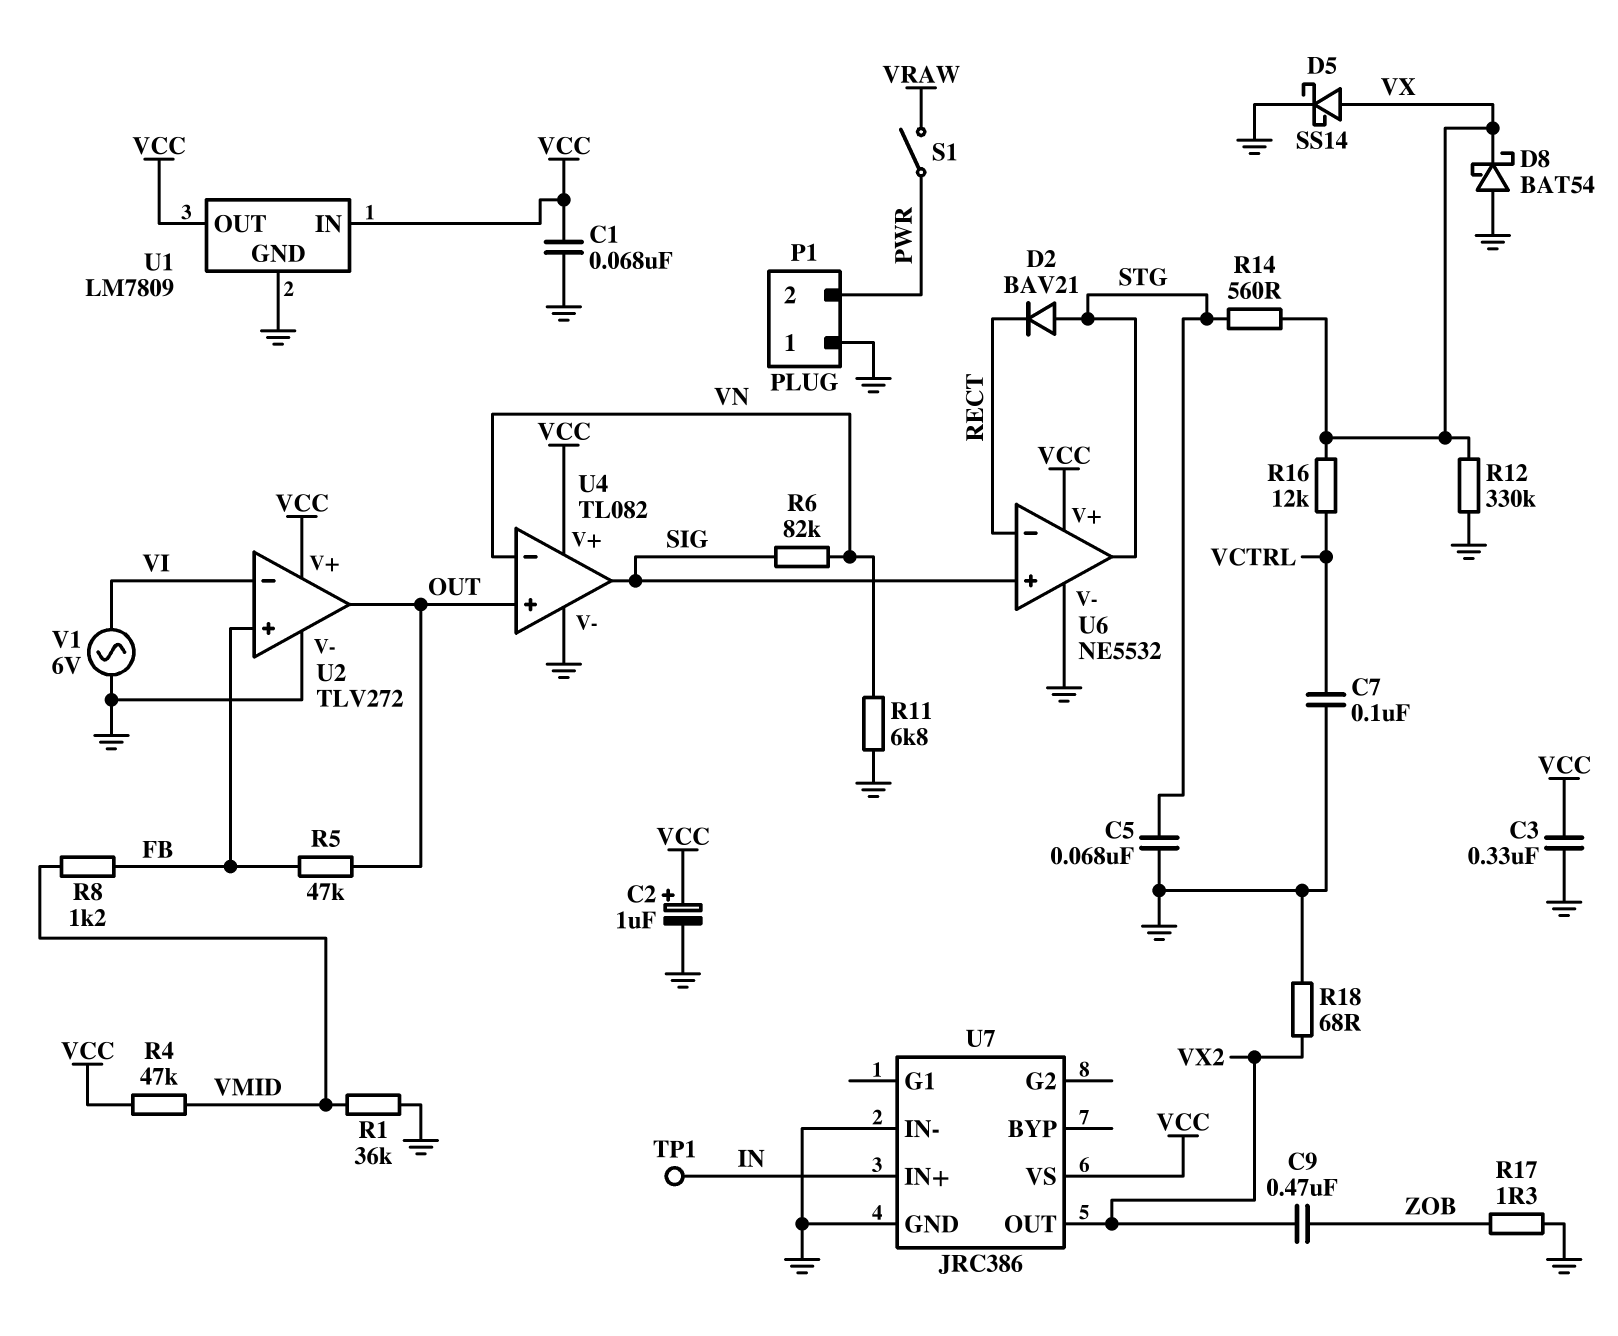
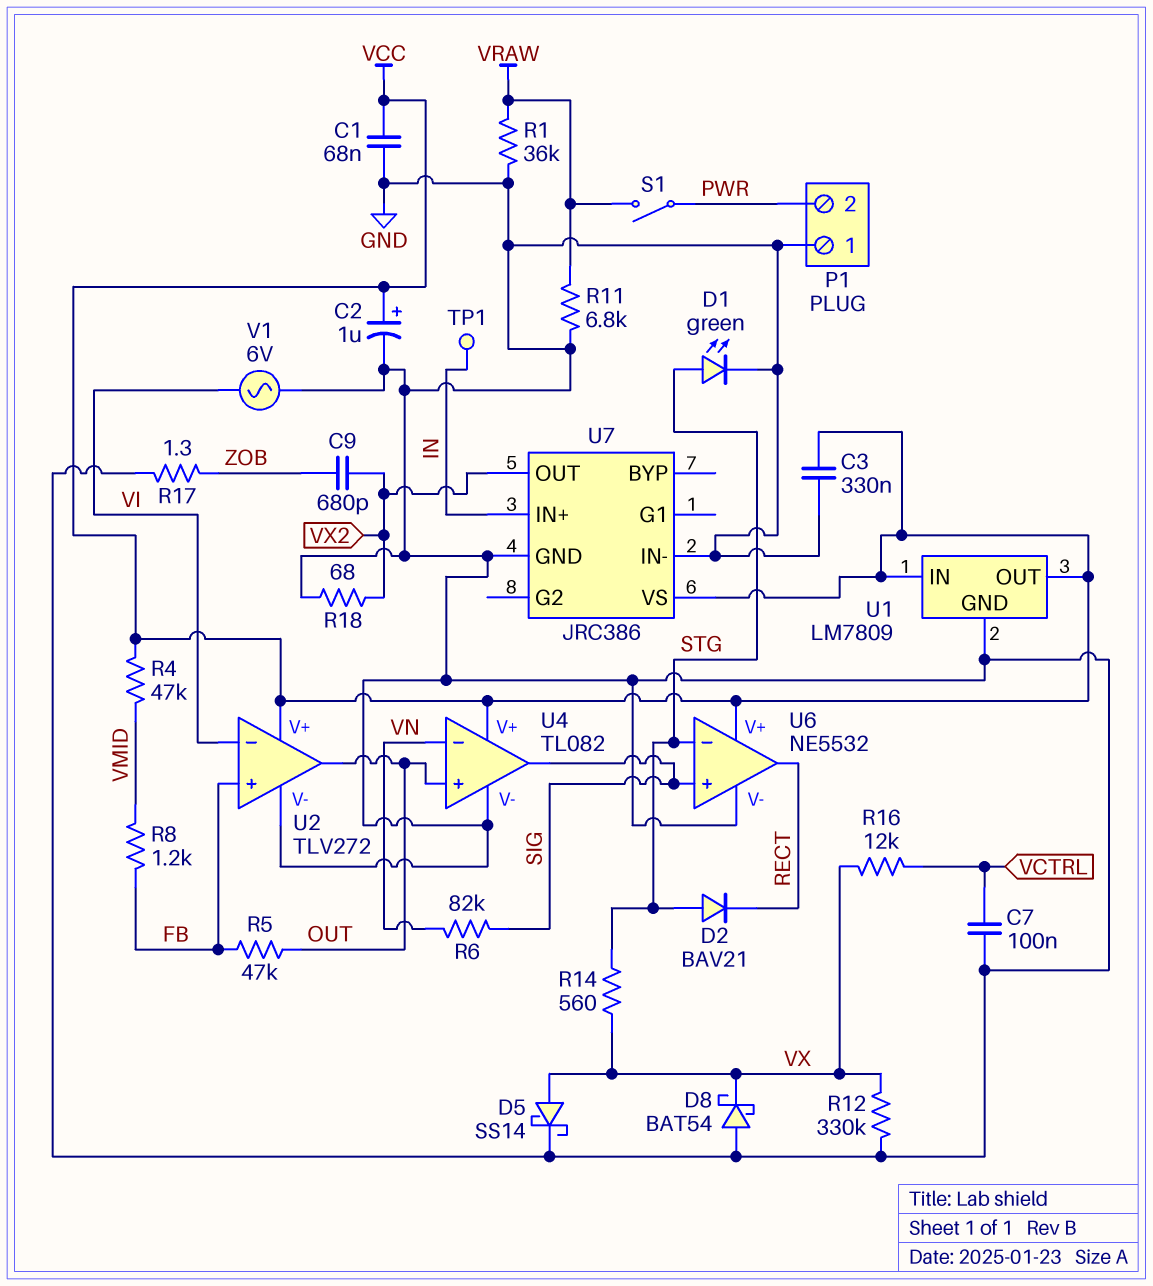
C5: 68nF (GND, STG) -> none
C9: 470nF (VX2, ZOB) -> 680pF (VX2, ZOB)
D1: none -> LED green (A STG, K GND)
R1: 36k (GND, VMID) -> 36k (GND, VRAW)
R11: 6.8k (GND, VN) -> 6.8k (GND, VRAW)
U6 pin in-: RECT -> STG
U6 pin out: STG -> RECT

